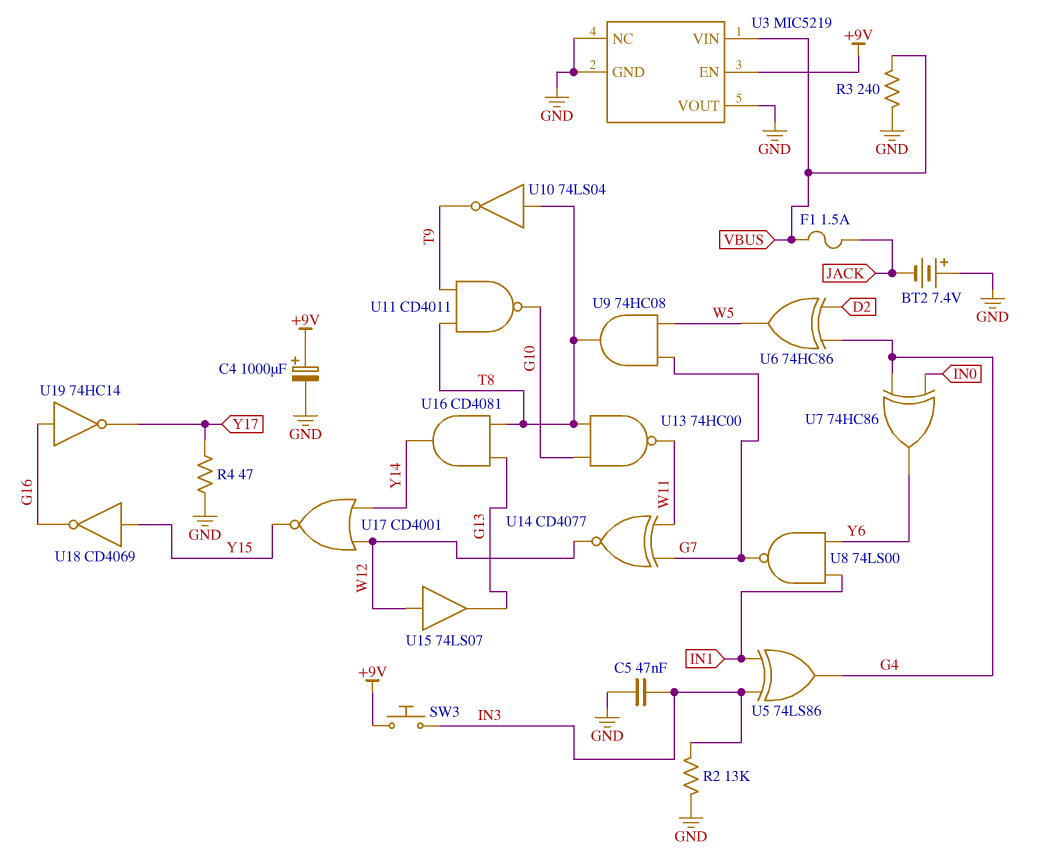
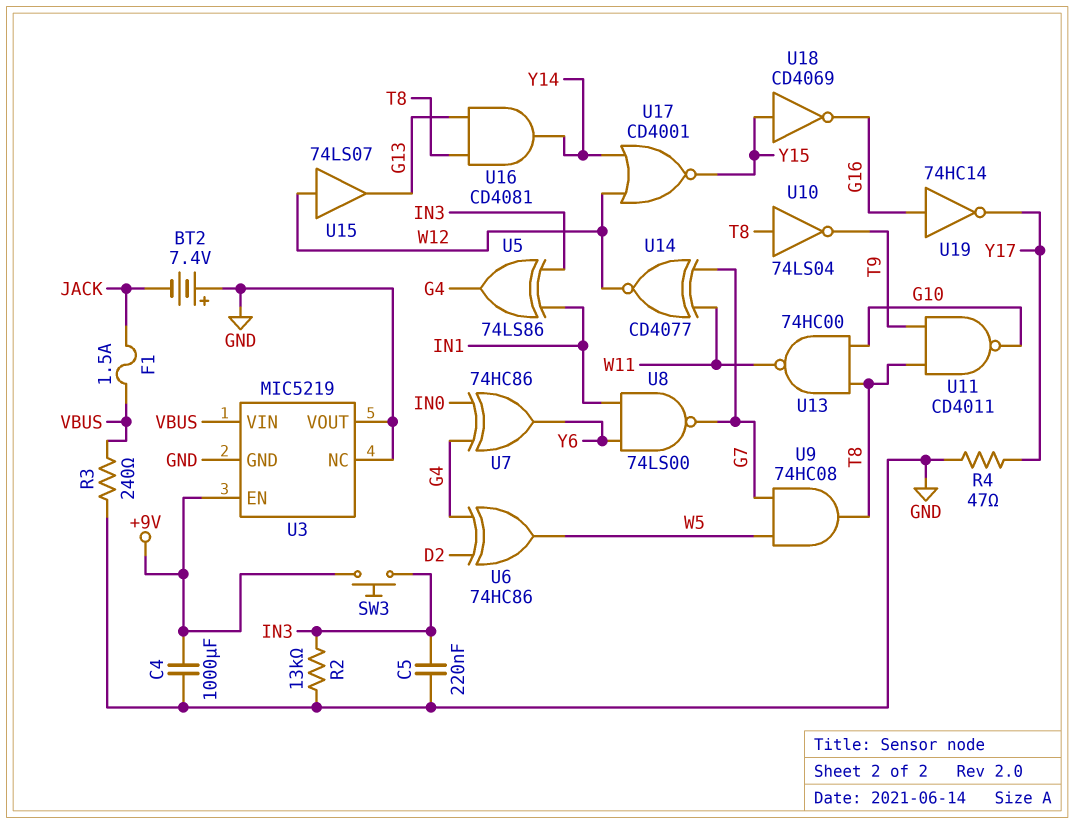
C4: 1000uF (plus +9V, minus GND) -> 1000uF (+9V, GND)
C5: 47nF (GND, IN3) -> 220nF (GND, IN3)

